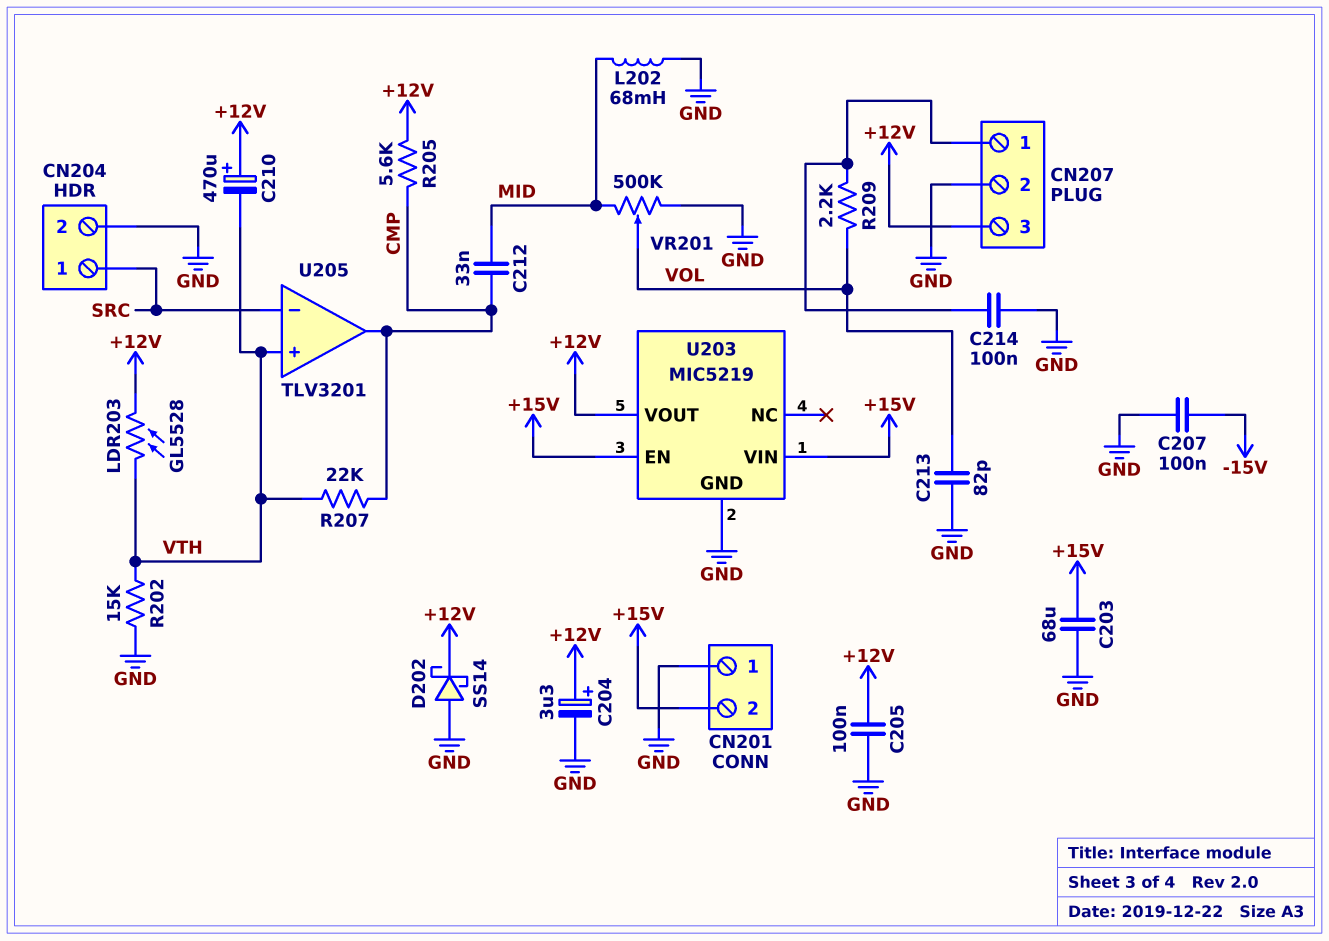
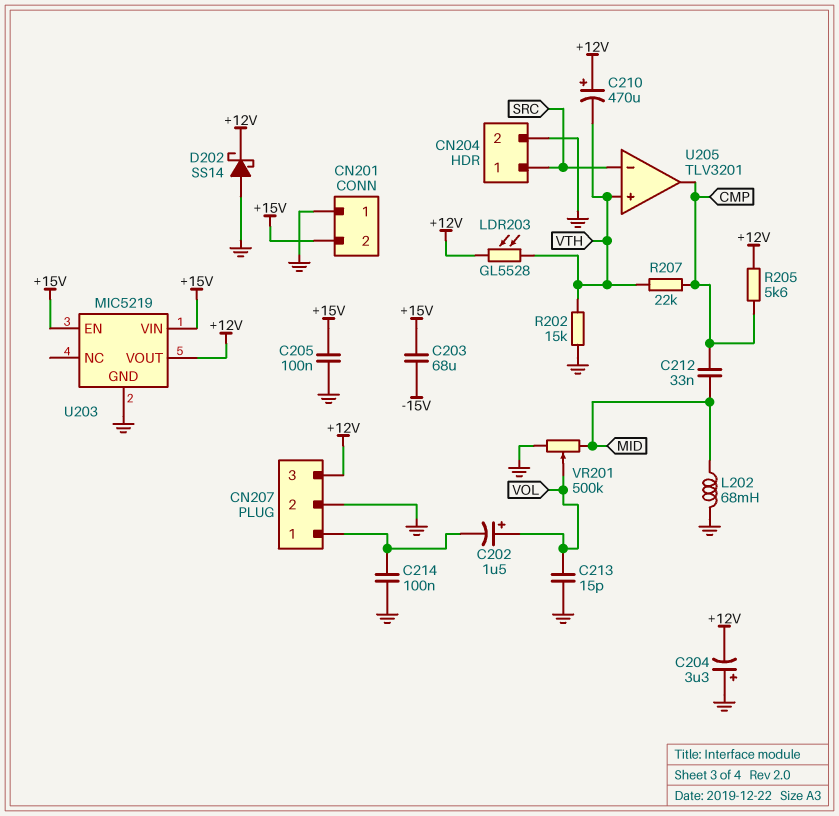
C202: none -> 1.5uF (plus VOL, minus CN207/1)
C203: 68uF (+15V, GND) -> 68uF (+15V, -15V)
C204: 3.3uF (plus +12V, minus GND) -> 3.3uF (plus GND, minus +12V)
C205: 100nF (+12V, GND) -> 100nF (+15V, GND)
C207: 100nF (-15V, GND) -> none
C213: 82pF (GND, VOL) -> 15pF (GND, VOL)
R209: 2.2k (CN207/1, VOL) -> none

